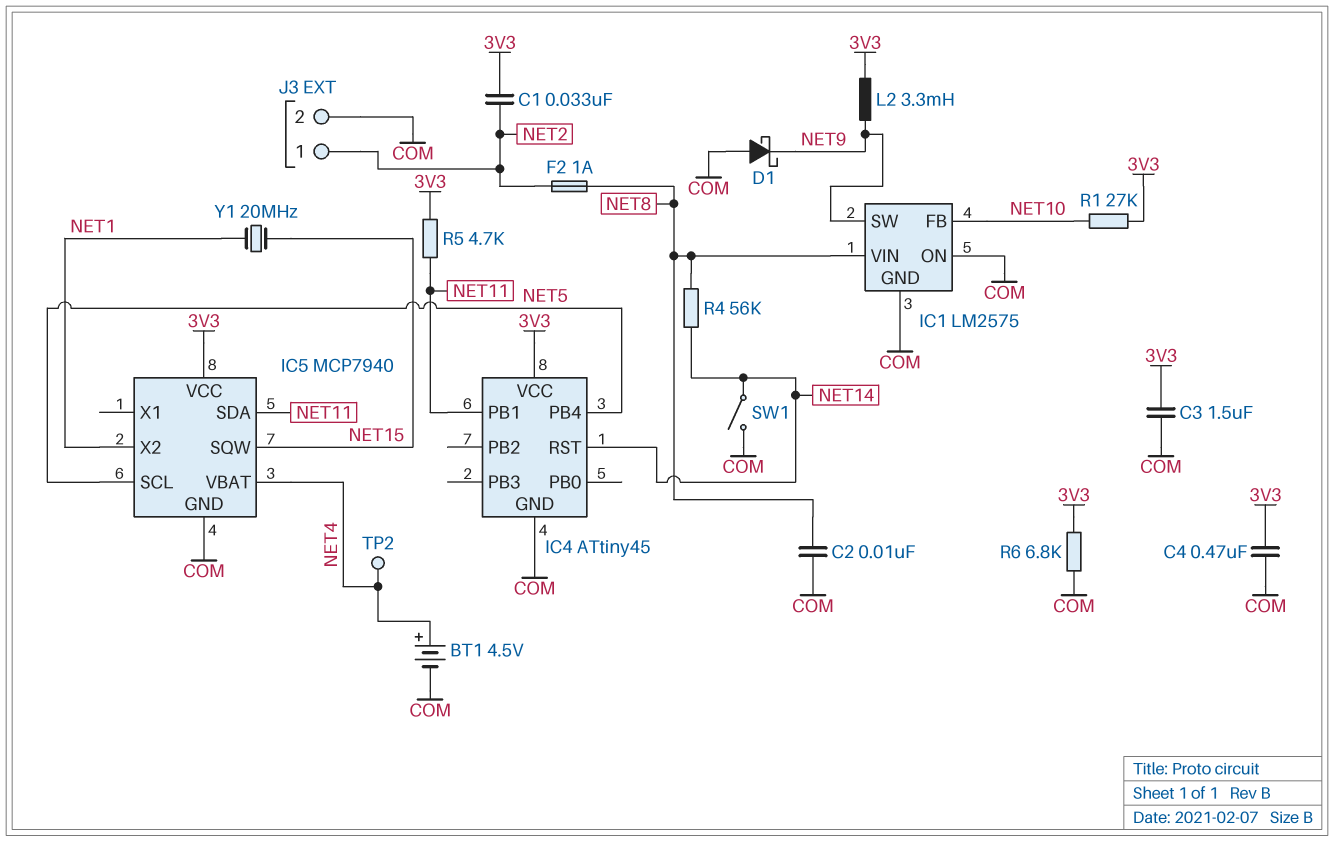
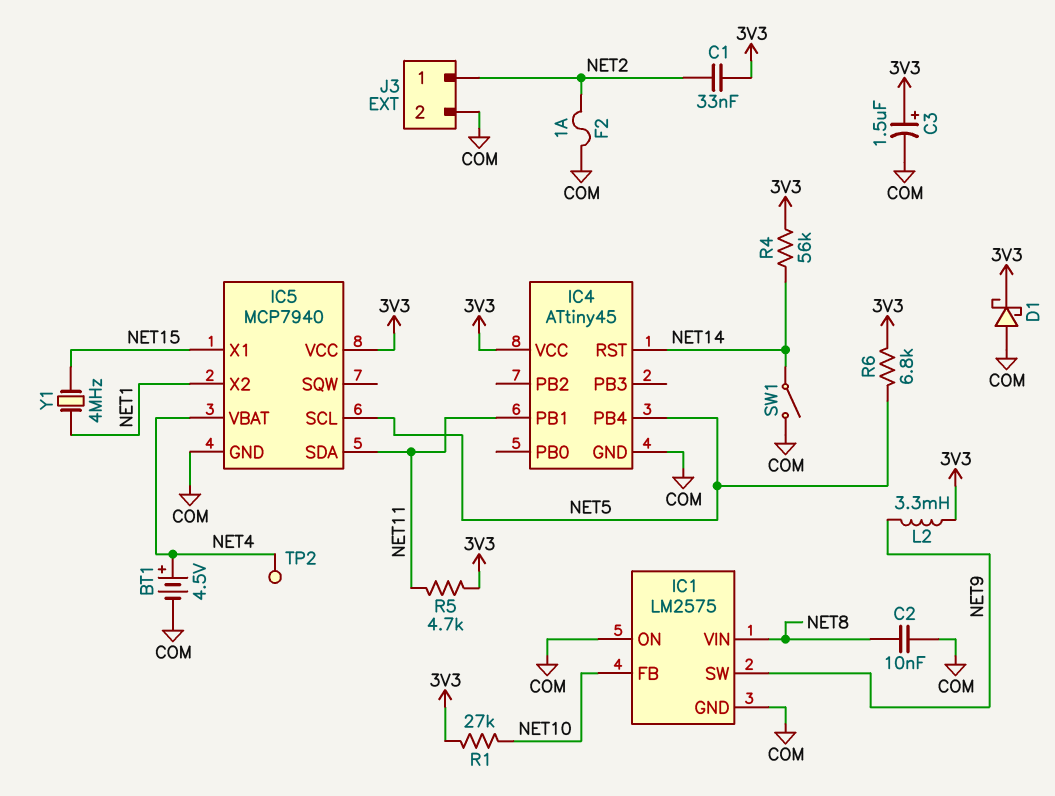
C3: 1.5uF (3V3, COM) -> 1.5uF (plus 3V3, minus COM)
C4: 470nF (3V3, COM) -> none
D1: schottky (A COM, K NET9) -> schottky (A COM, K 3V3)
F2: 1A (NET2, NET8) -> 1A (COM, NET2)
IC5 pin SQW: NET15 -> none
IC5 pin X1: none -> NET15
R4: 56k (NET8, NET14) -> 56k (3V3, NET14)
R6: 6.8k (3V3, COM) -> 6.8k (3V3, NET5)
Y1: 20MHz (NET1, NET15) -> 4MHz (NET1, NET15)

